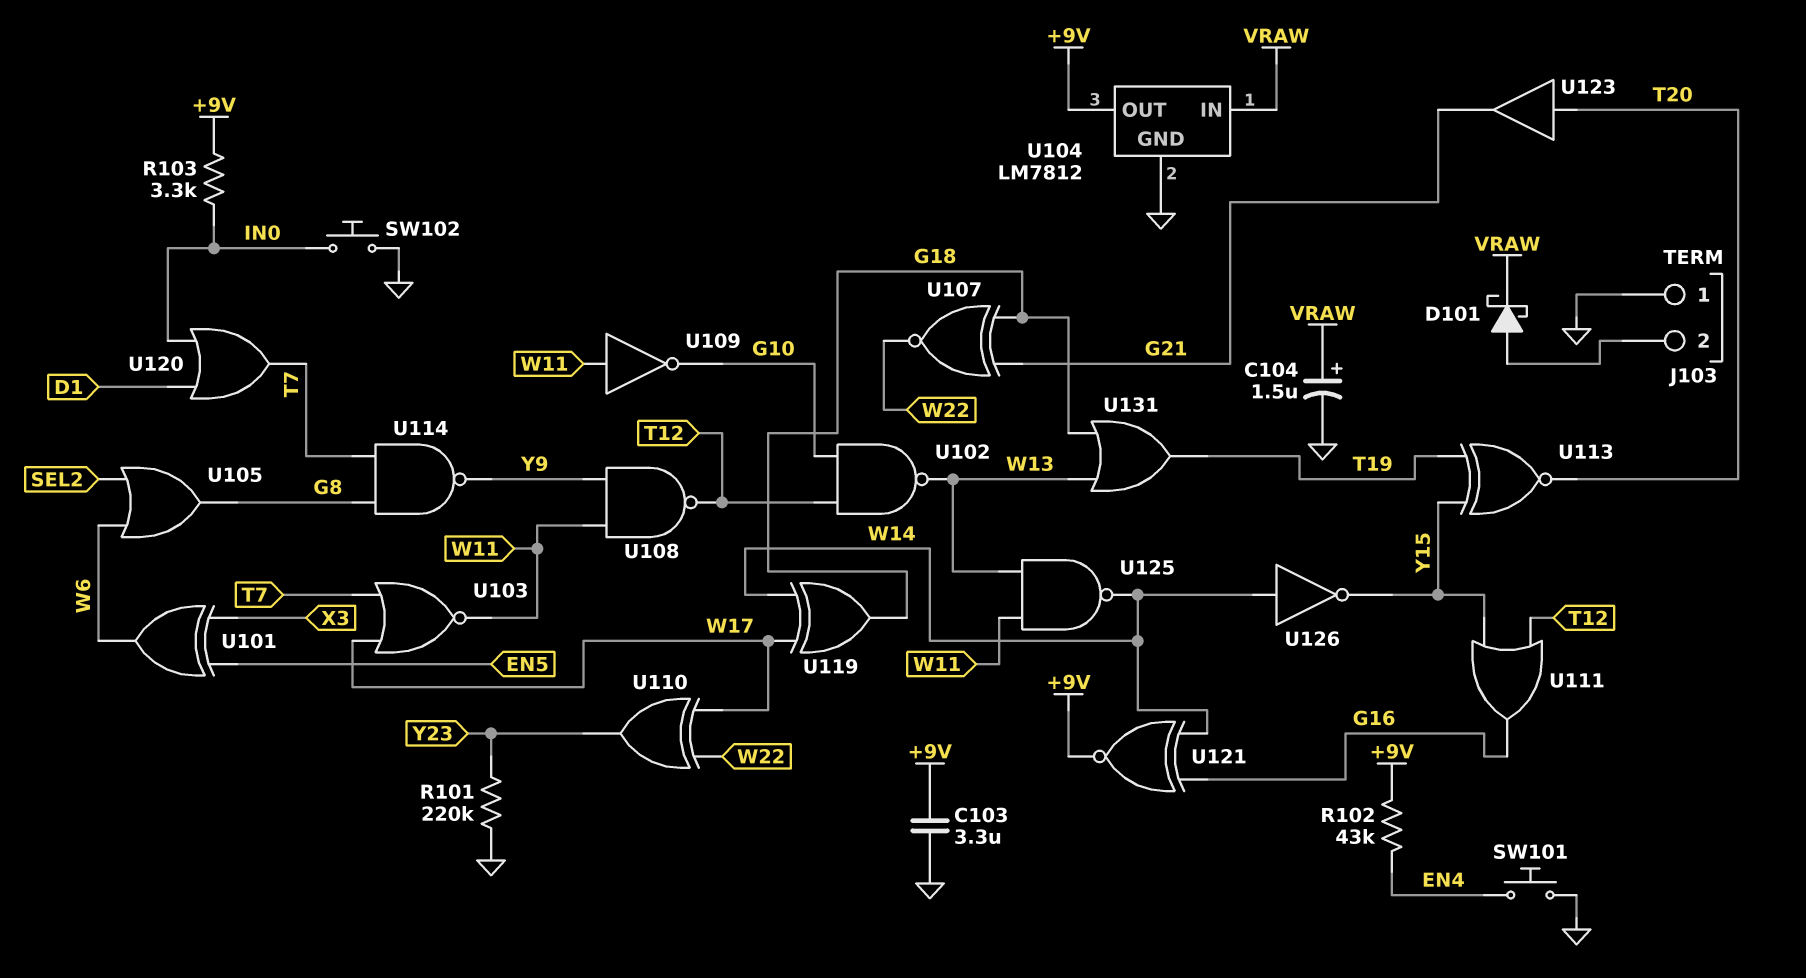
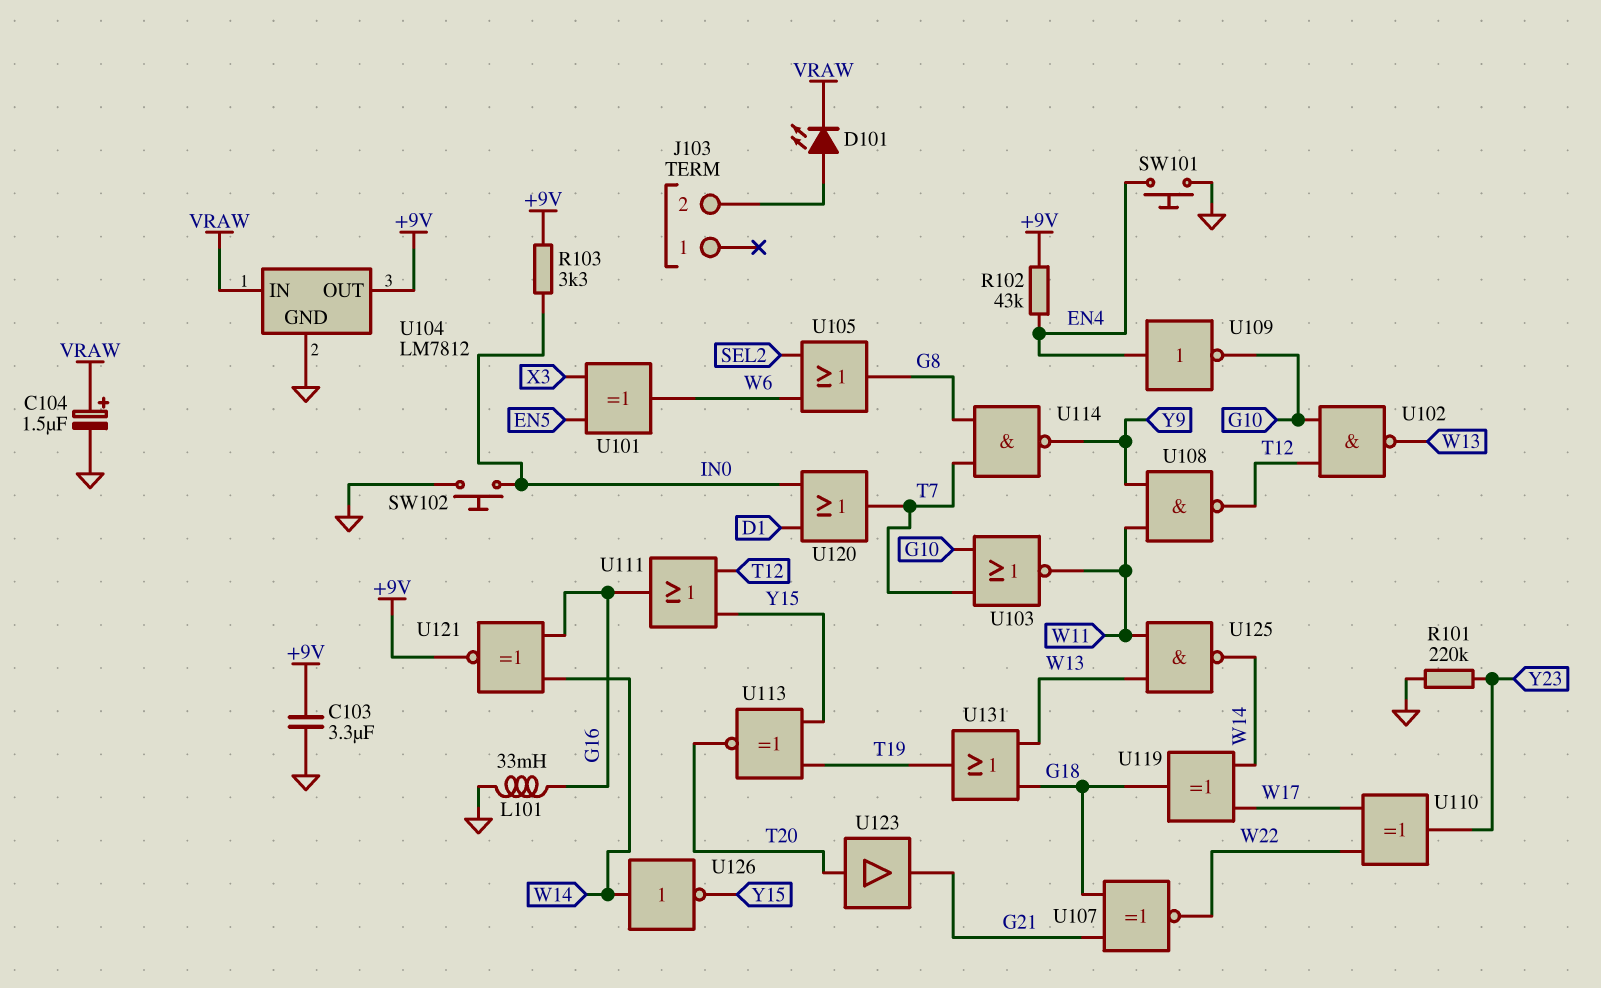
D101: schottky (A J103/2, K VRAW) -> LED (A J103/2, K VRAW)
J103 pin 1: GND -> none
L101: none -> 33mH (G16, GND)
U103: NOR (in T7, in W17, out W11) -> NOR (in G10, in T7, out W11)
U109: NOT (in W11, out G10) -> NOT (in EN4, out G10)

